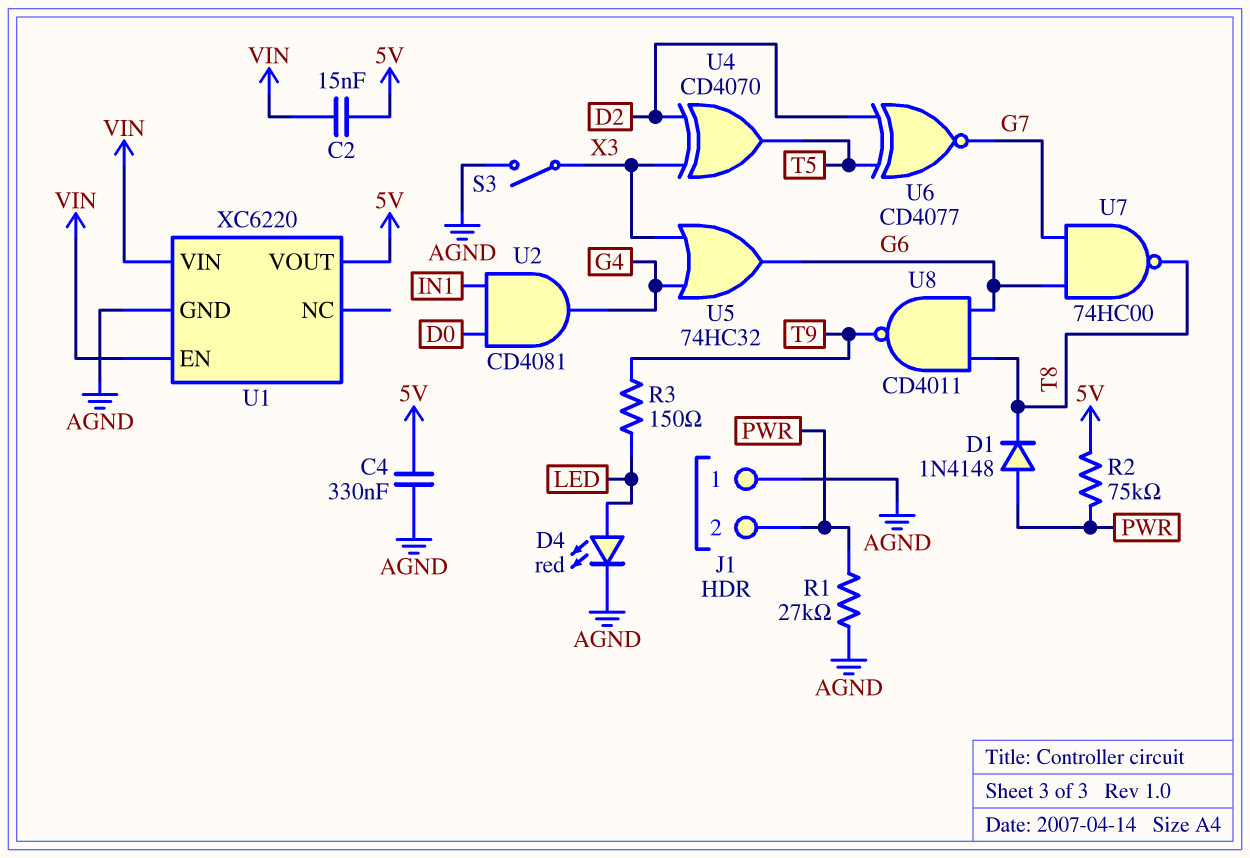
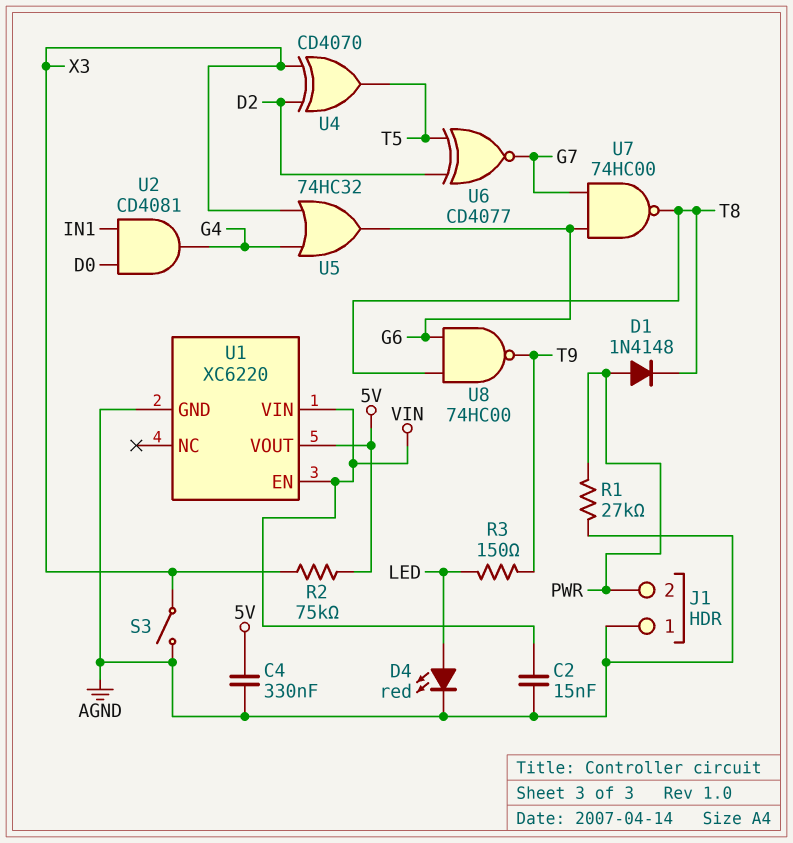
C2: 15nF (5V, VIN) -> 15nF (AGND, VIN)
R2: 75k (5V, PWR) -> 75k (5V, X3)
U8: NAND CD4011 (in G6, in T8, out T9) -> NAND 74HC00 (in G6, in T8, out T9)

